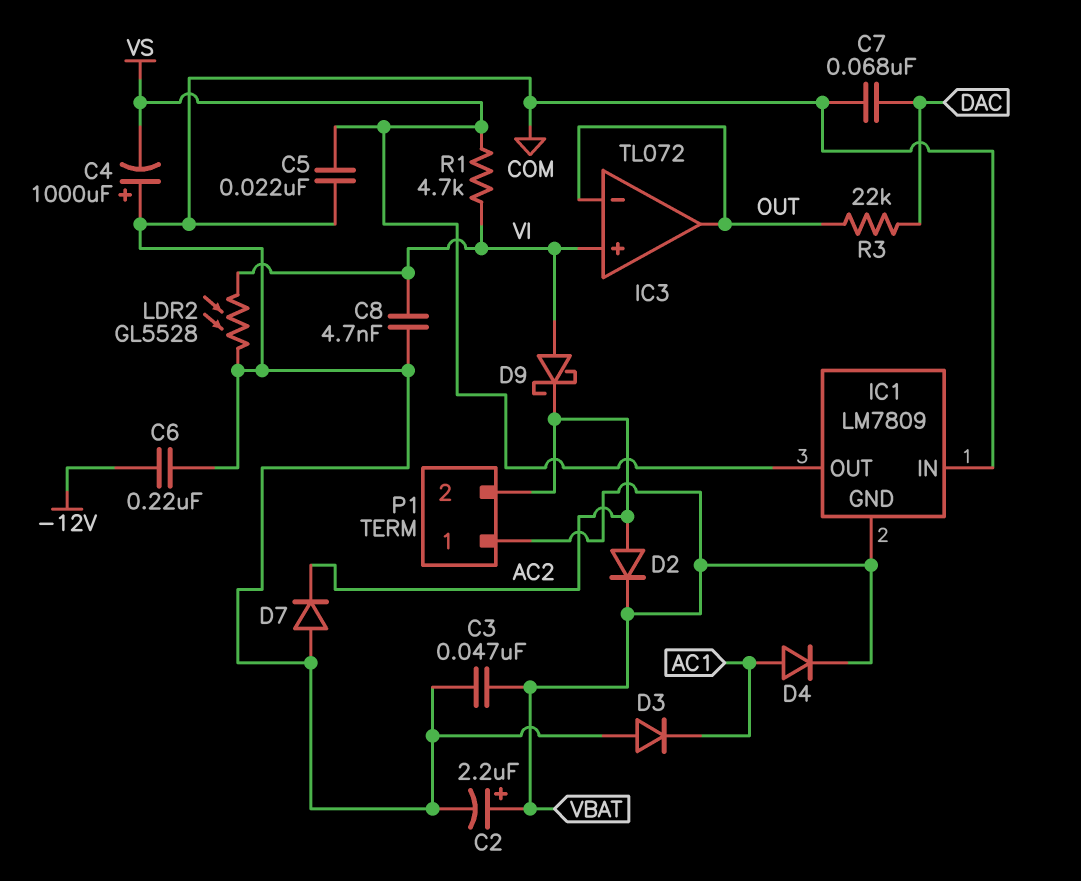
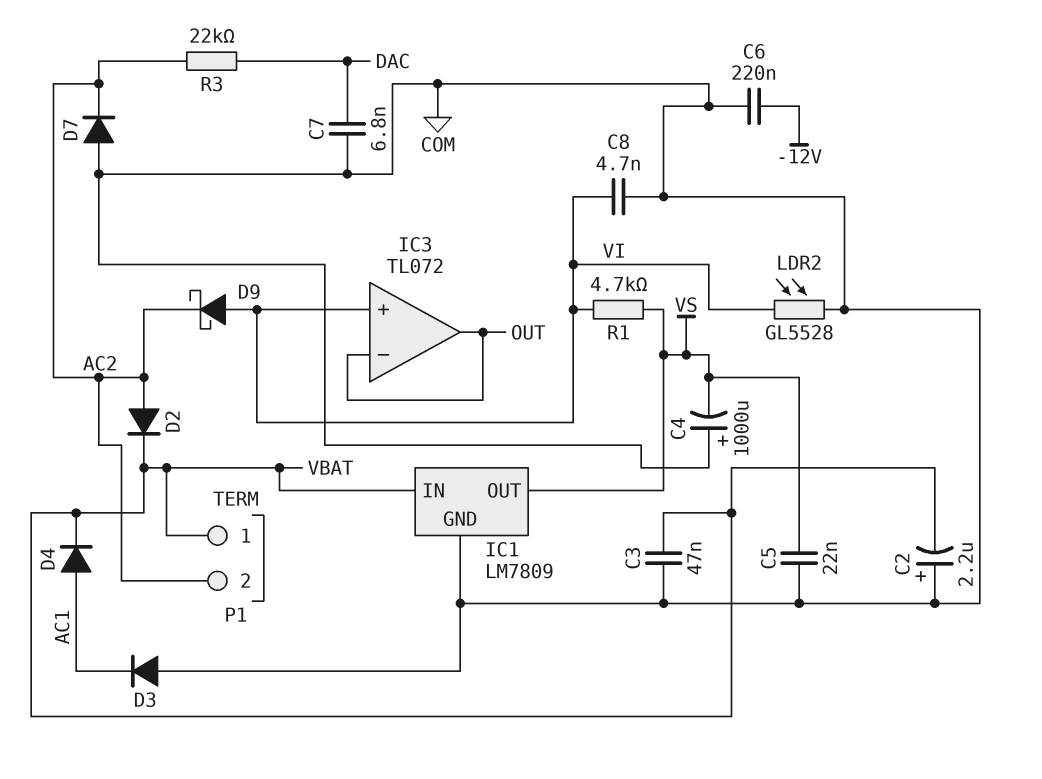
C2: 2.2uF (plus VBAT, minus COM) -> 2.2uF (plus COM, minus VBAT)
C7: 68nF (COM, DAC) -> 6.8nF (COM, DAC)
IC1 pin GND: VBAT -> COM
IC1 pin IN: COM -> VBAT
R3: 22k (DAC, OUT) -> 22k (AC2, DAC)

